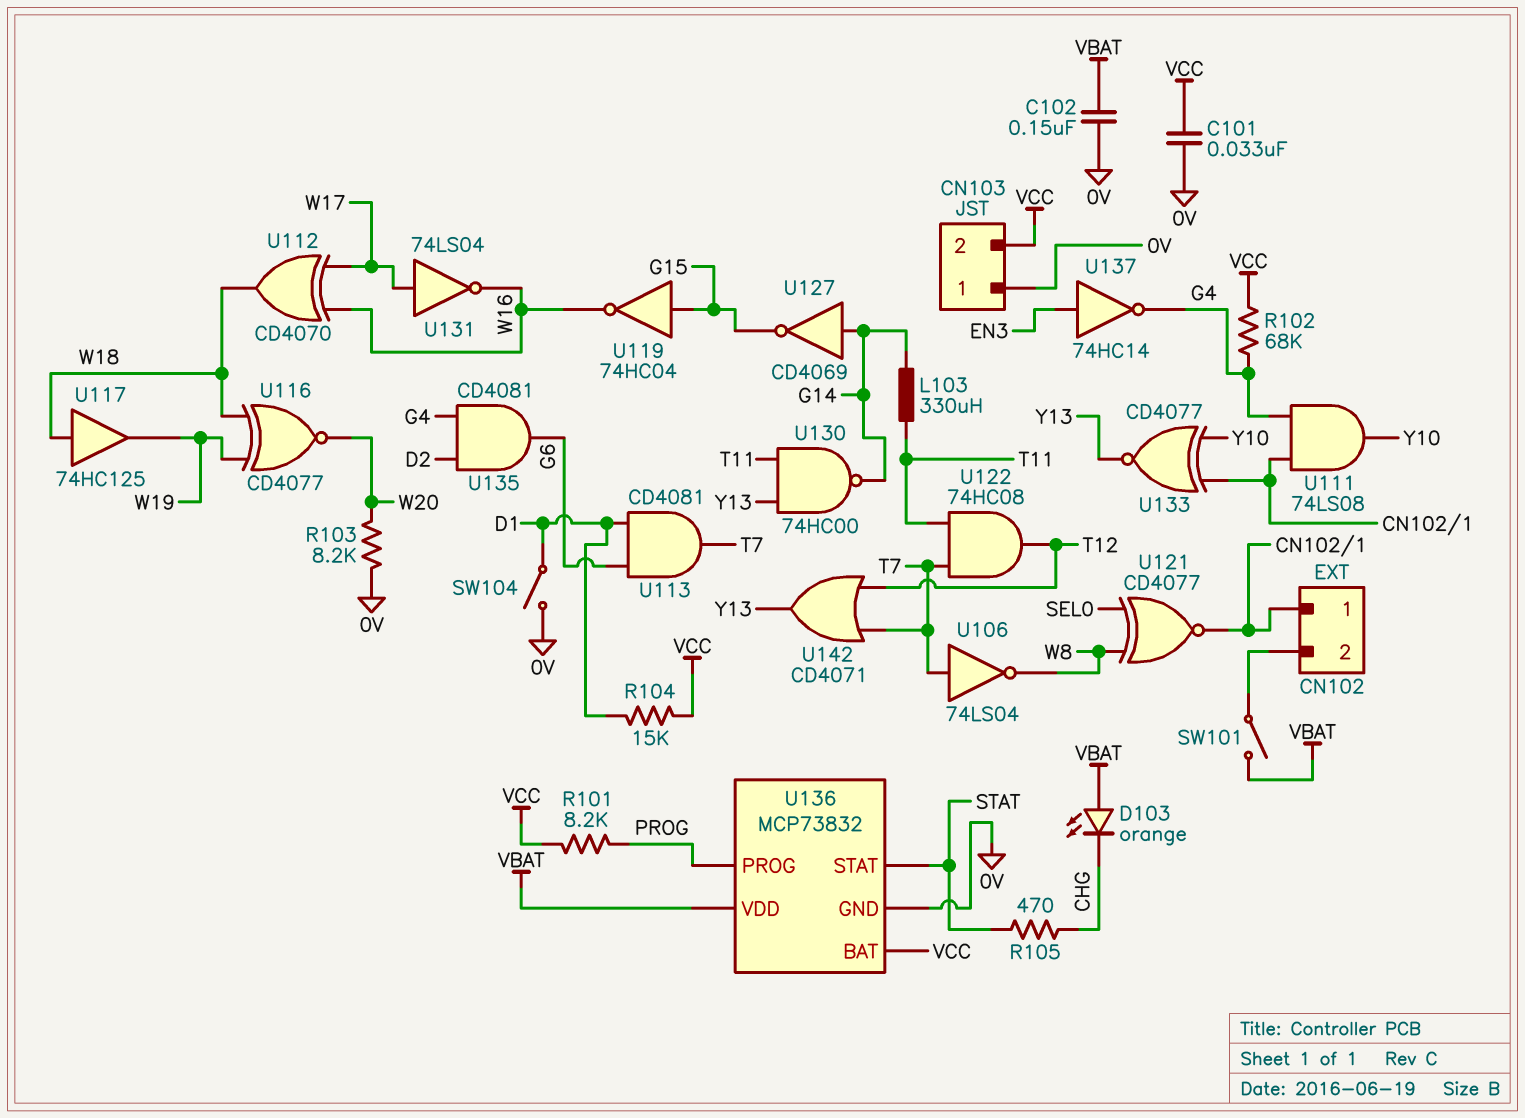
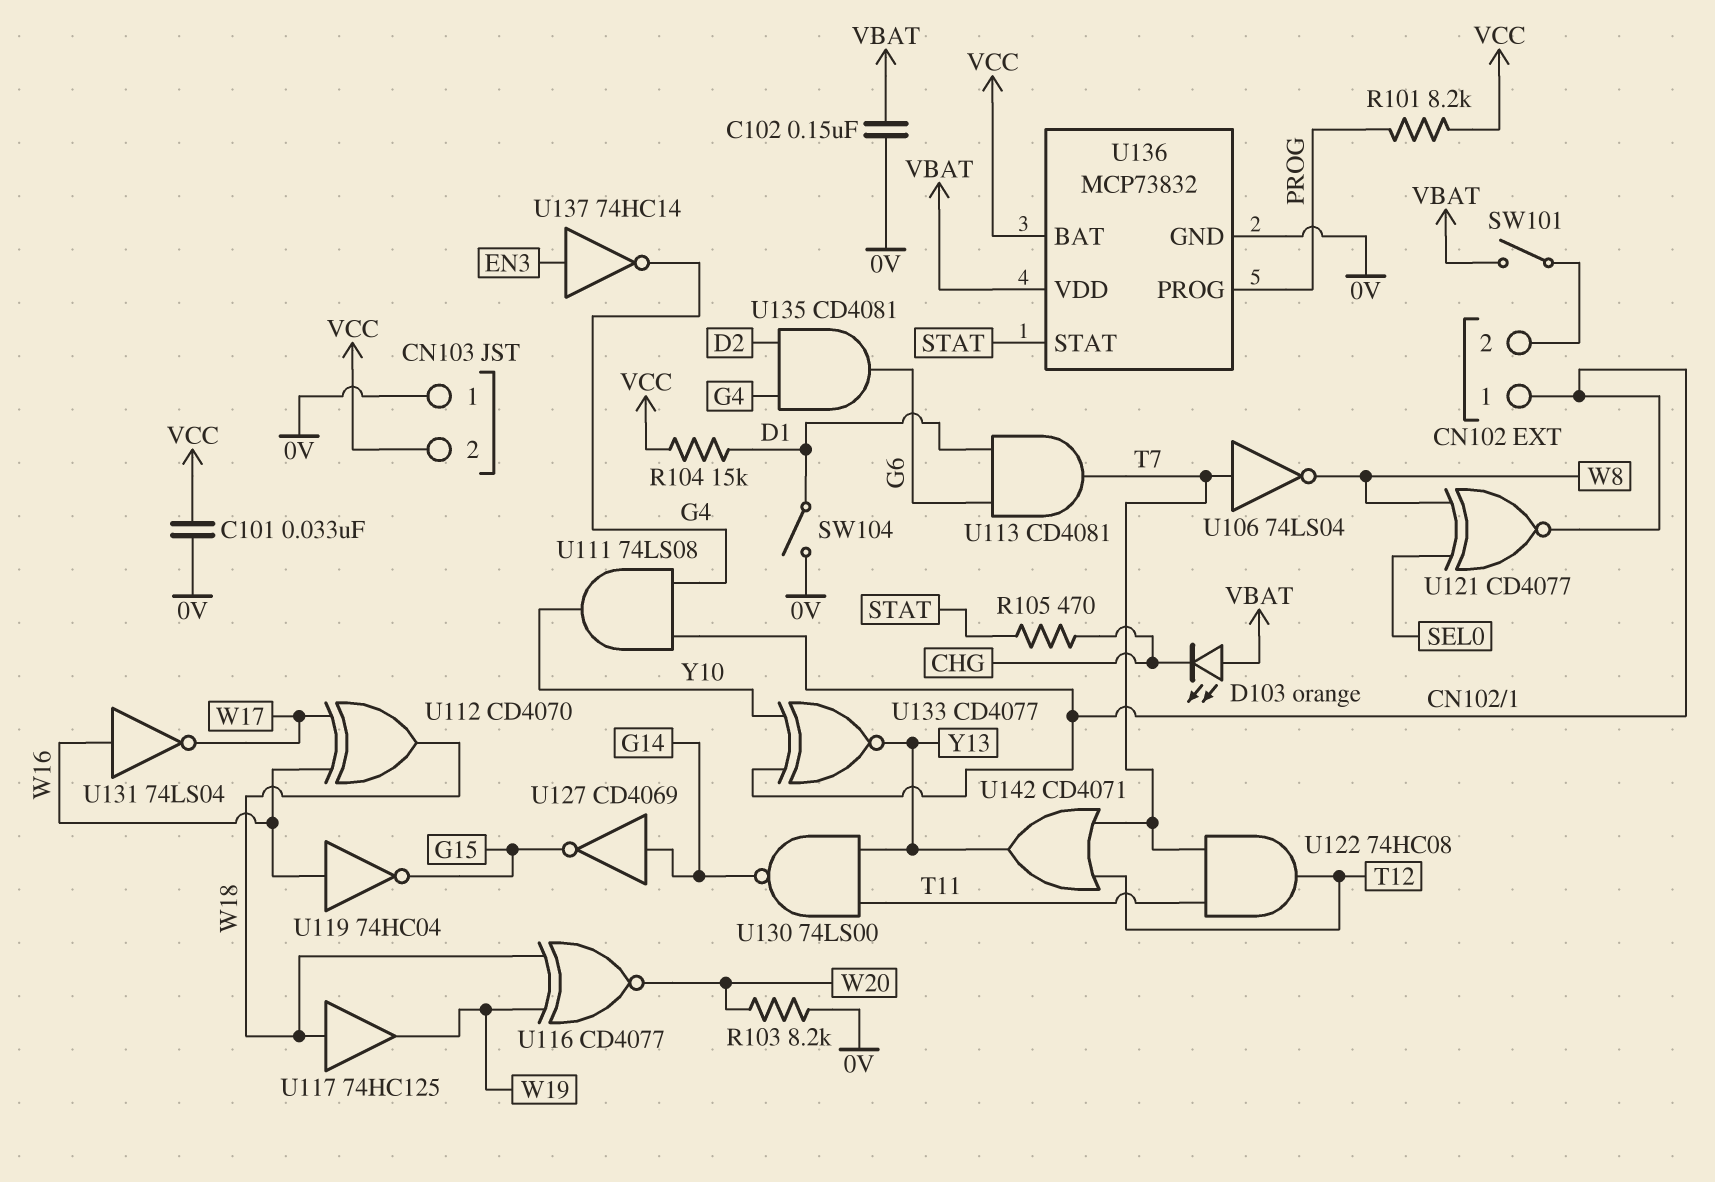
L103: 330uH (G14, T11) -> none
R102: 68k (G4, VCC) -> none
U119: NOT 74HC04 (in G15, out W16) -> NOT 74HC04 (in W16, out G15)
U130: NAND 74HC00 (in T11, in Y13, out G14) -> NAND 74LS00 (in T11, in Y13, out G14)
U131: NOT 74LS04 (in W17, out W16) -> NOT 74LS04 (in W16, out W17)

